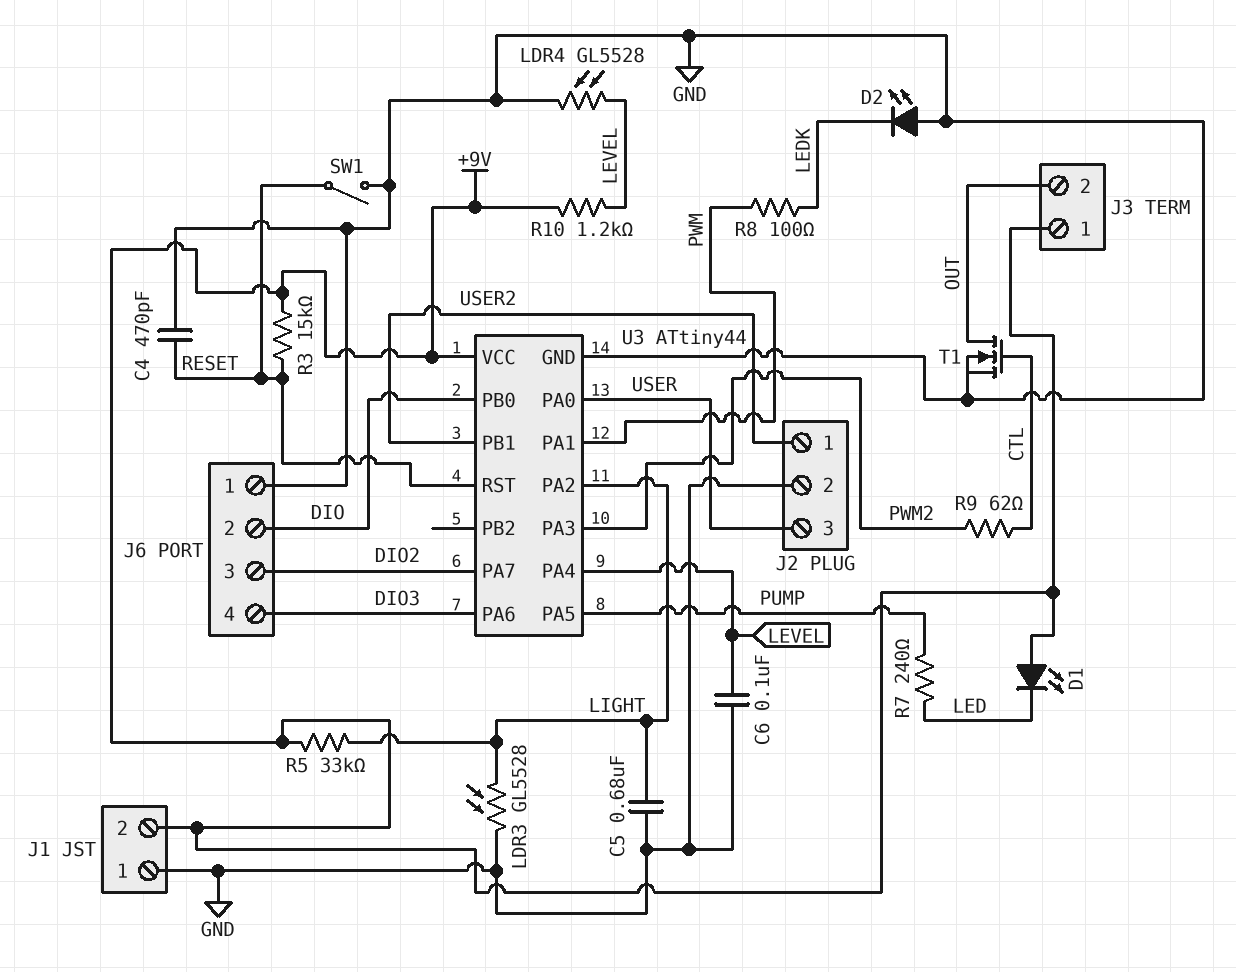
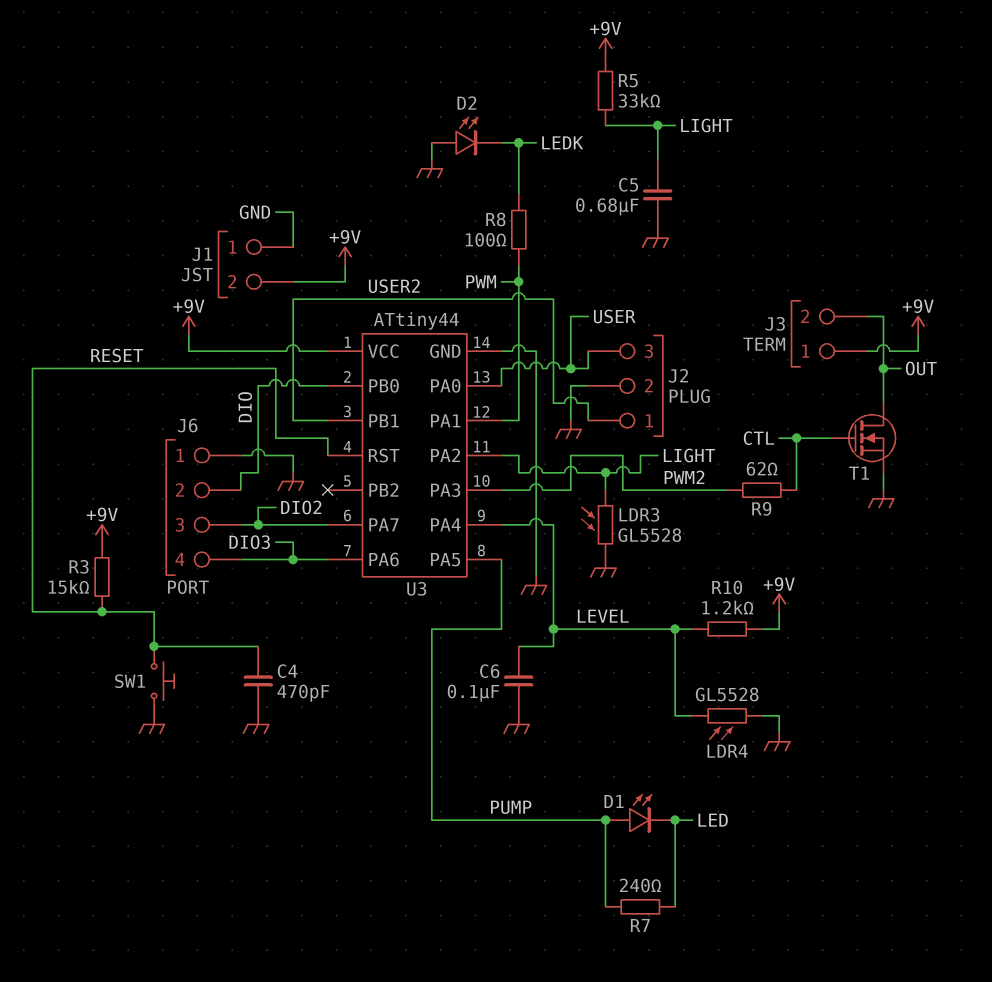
D1: LED (A +9V, K LED) -> LED (A PUMP, K LED)
SW1: switch (GND, RESET) -> button (GND, RESET)

